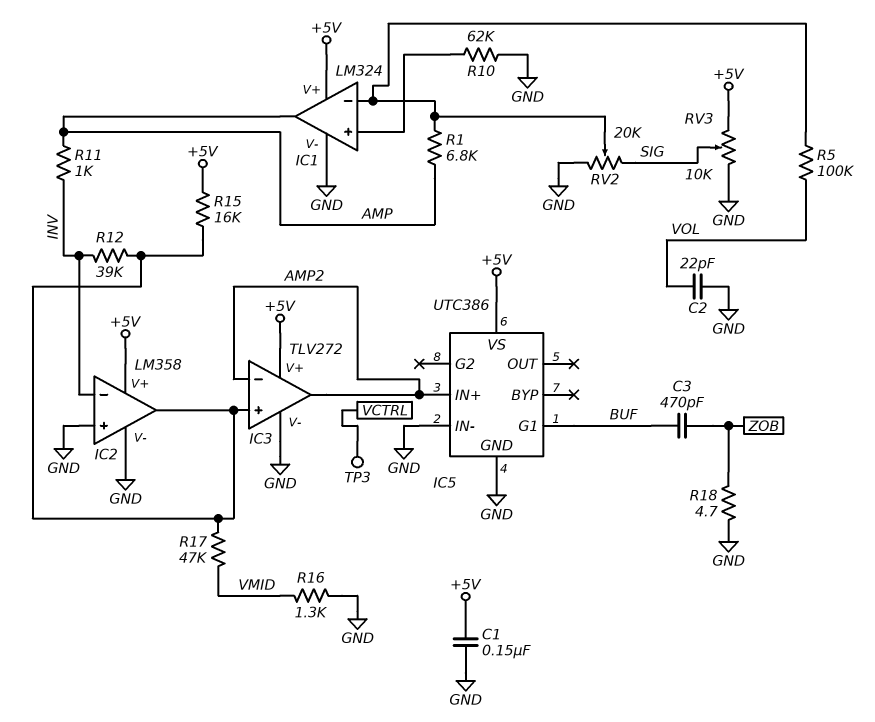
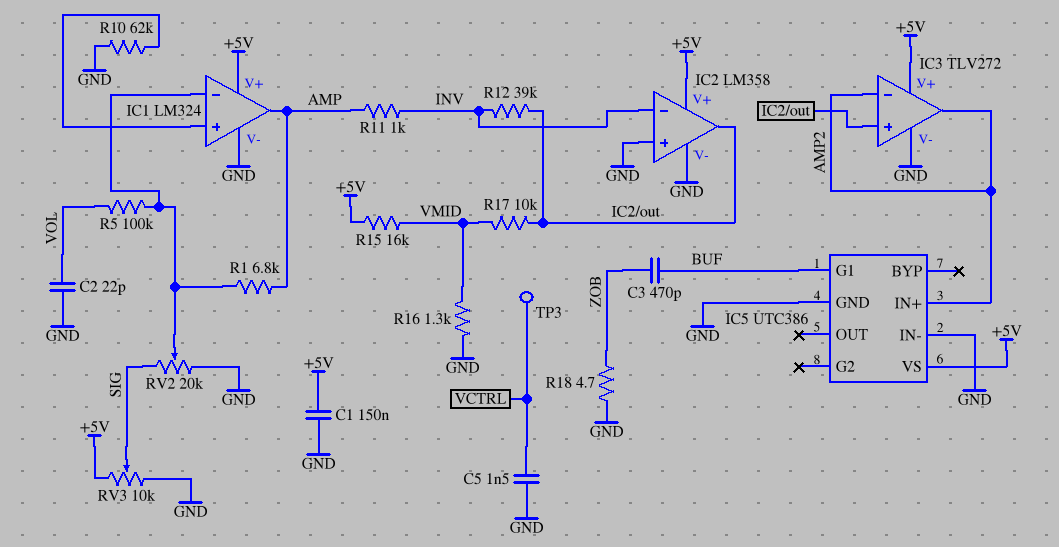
C5: none -> 1.5nF (GND, VCTRL)
R15: 16k (+5V, IC2/out) -> 16k (+5V, VMID)
R17: 47k (IC2/out, VMID) -> 10k (IC2/out, VMID)

